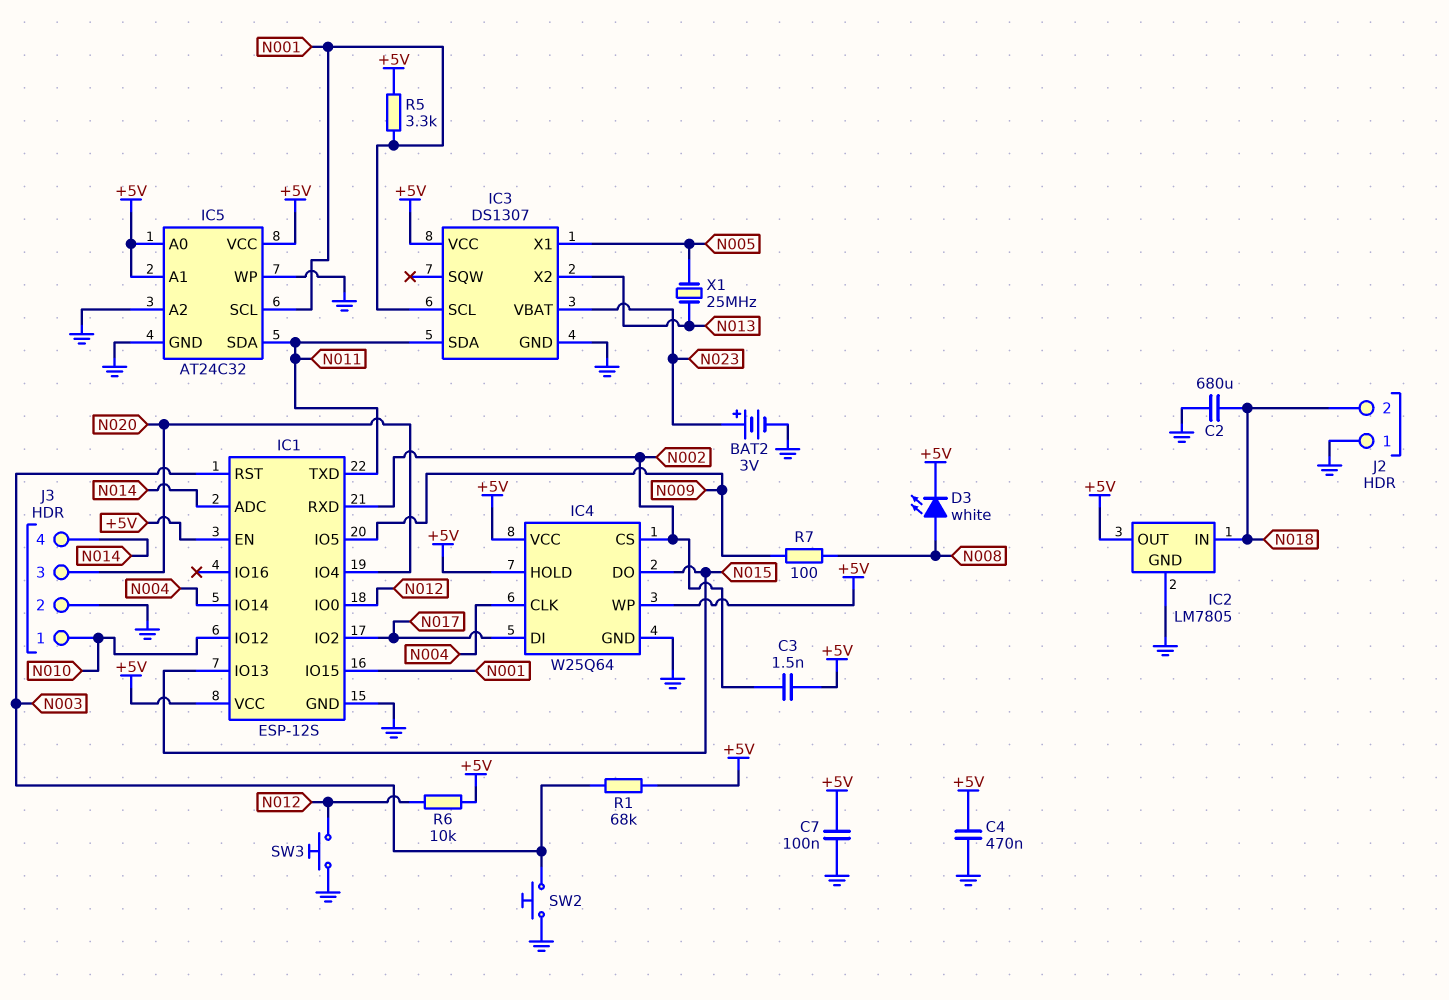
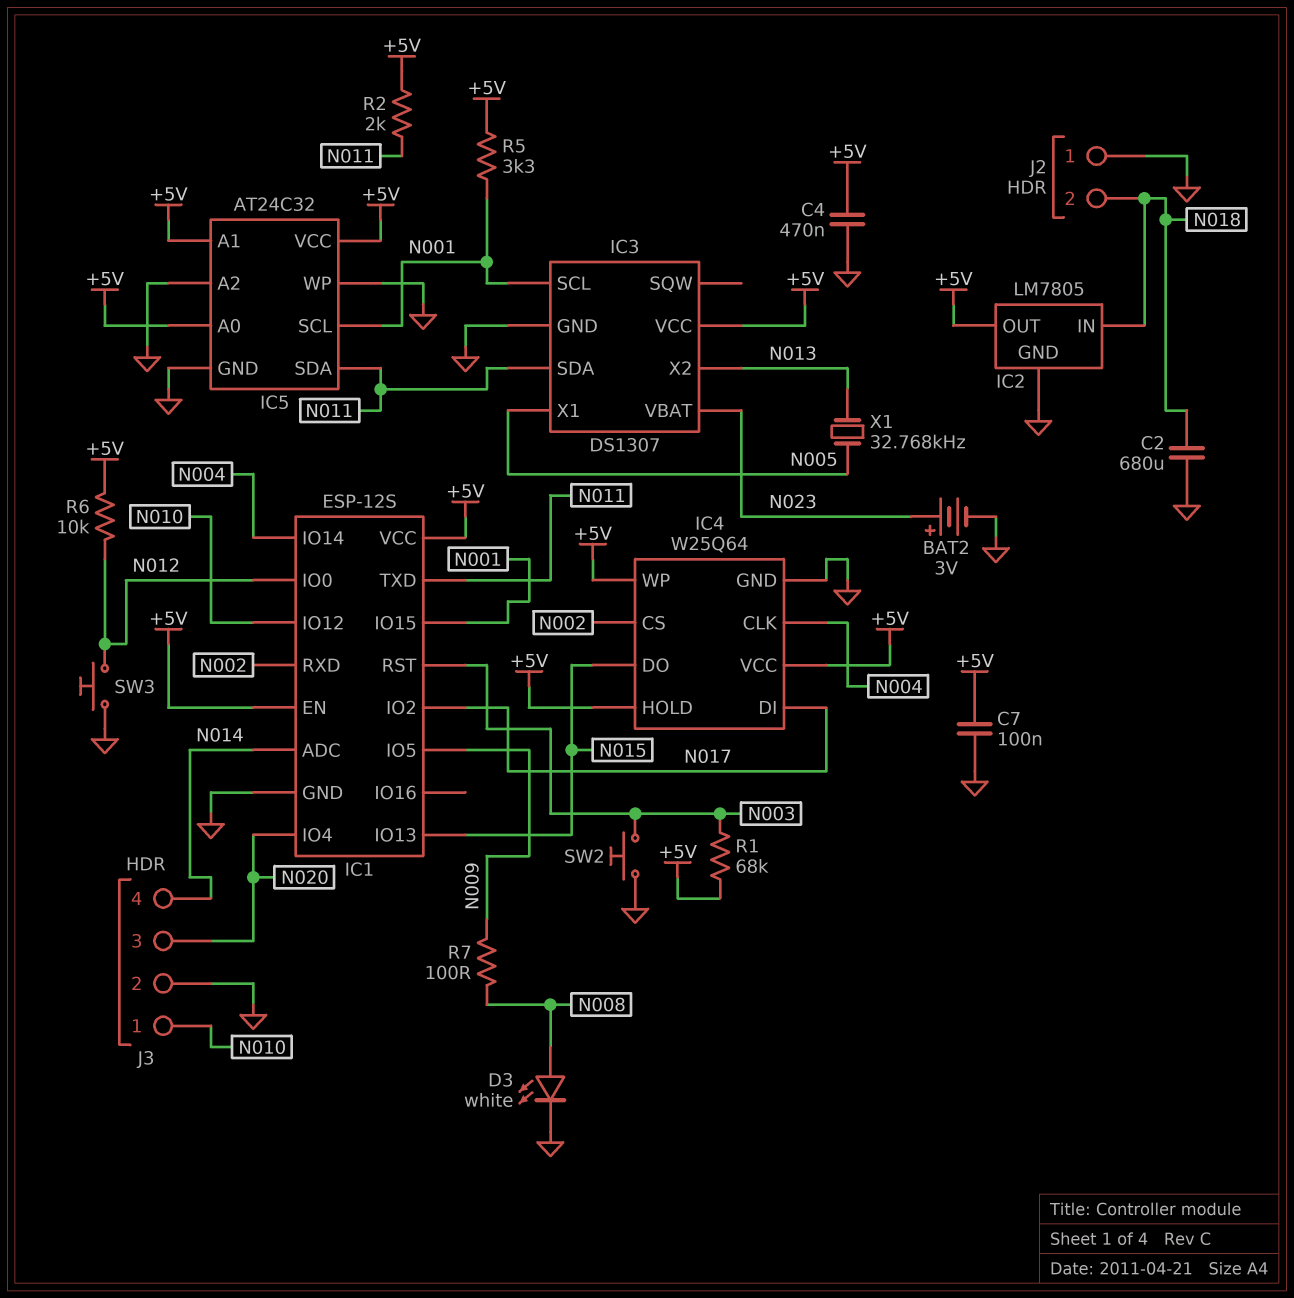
C3: 1.5nF (+5V, N002) -> none
D3: LED white (A N008, K +5V) -> LED white (A N008, K GND)
R2: none -> 2k (+5V, N011)
X1: 25MHz (N005, N013) -> 32.768kHz (N005, N013)

